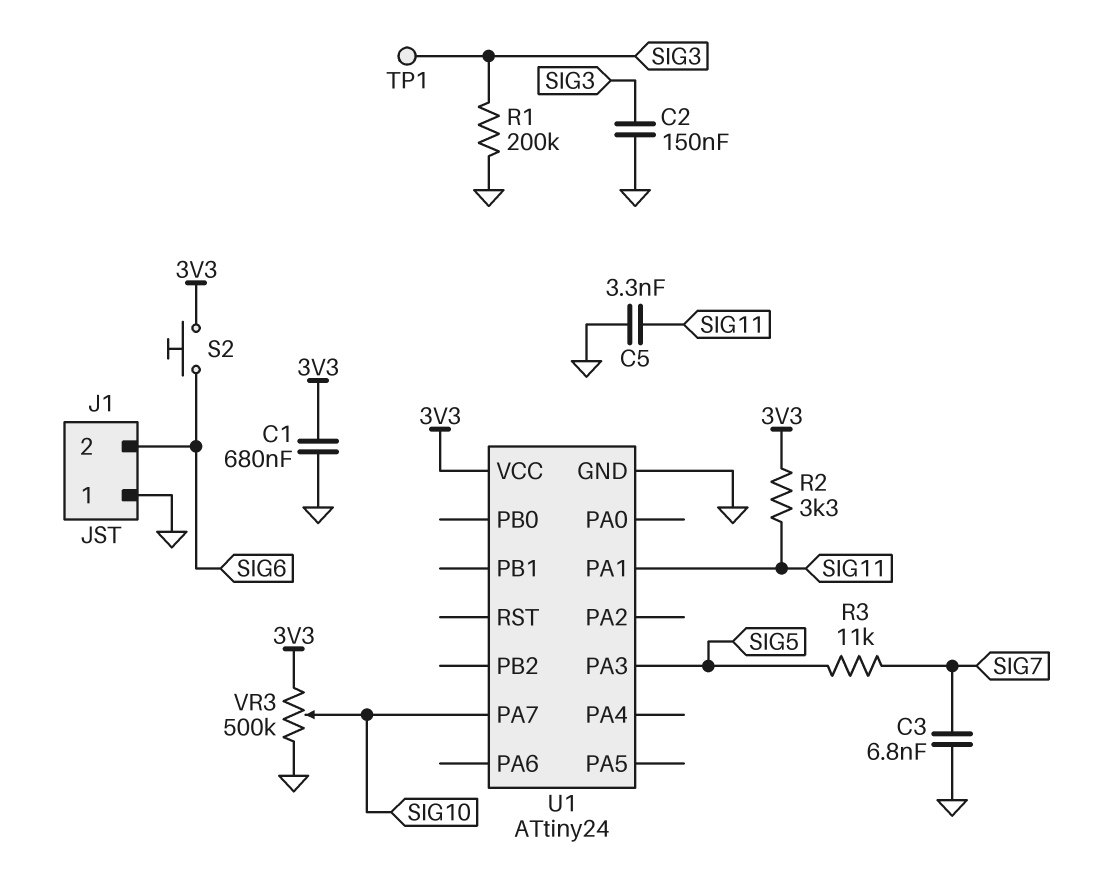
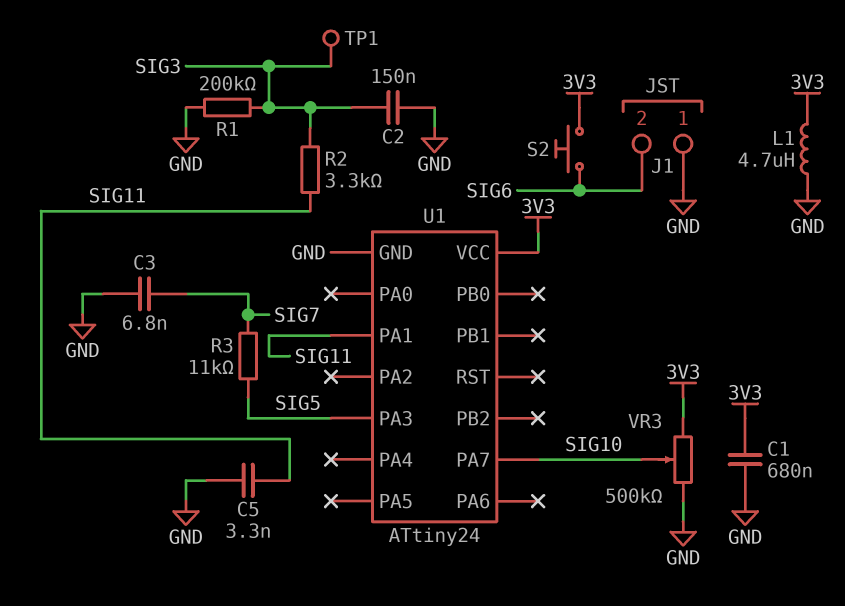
L1: none -> 4.7uH (3V3, GND)
R2: 3.3k (3V3, SIG11) -> 3.3k (SIG3, SIG11)

